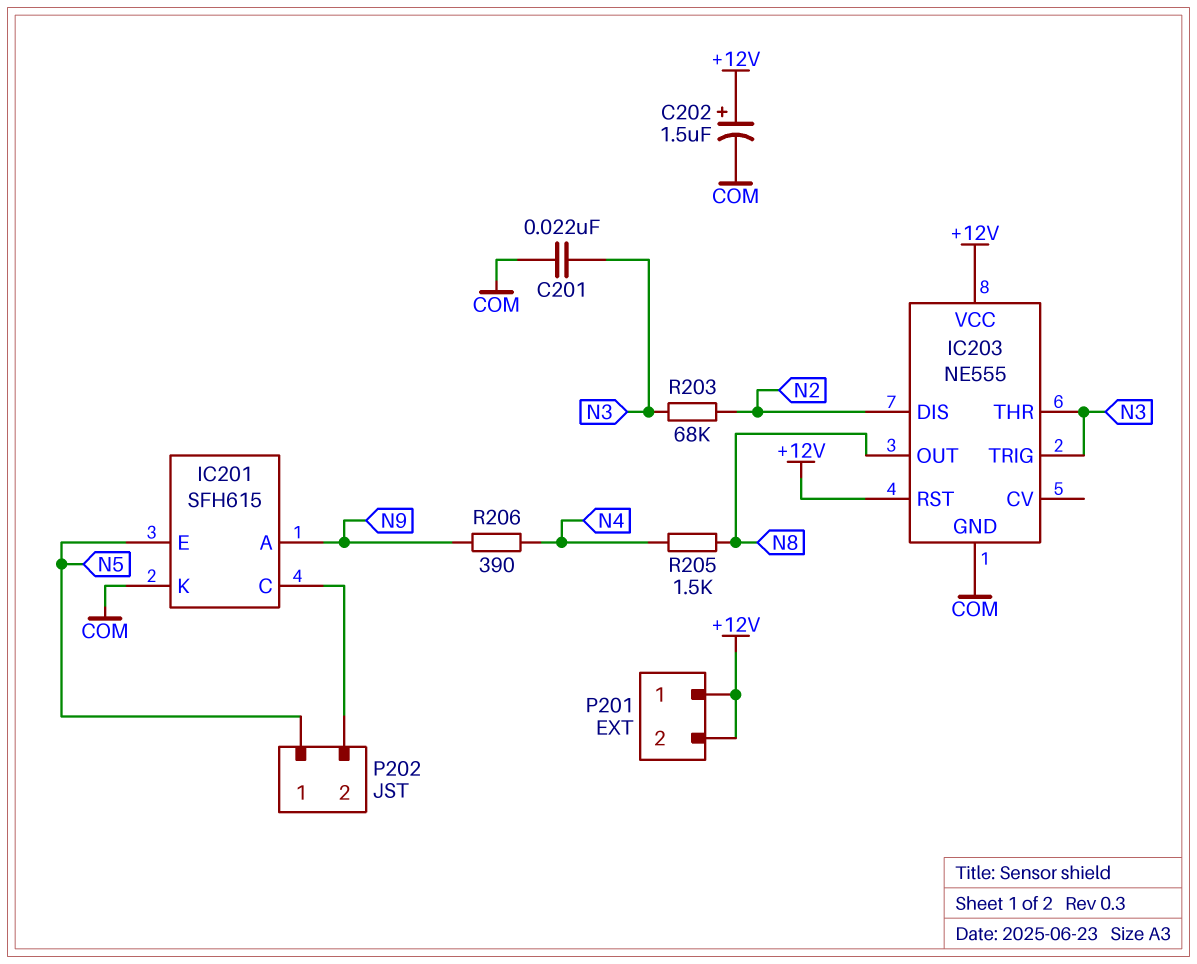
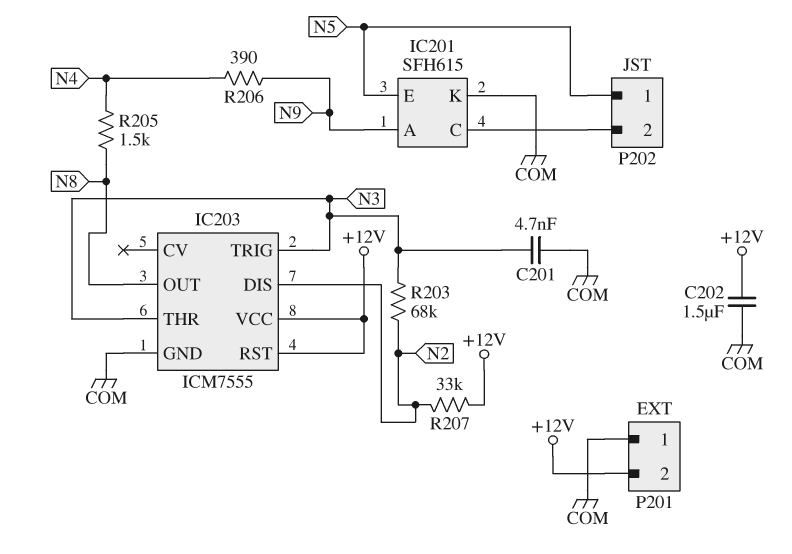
C201: 22nF (COM, N3) -> 4.7nF (COM, N3)
C202: 1.5uF (plus +12V, minus COM) -> 1.5uF (+12V, COM)
IC203: NE555 -> ICM7555
P201 pin 1: +12V -> COM
R207: none -> 33k (+12V, N2)

